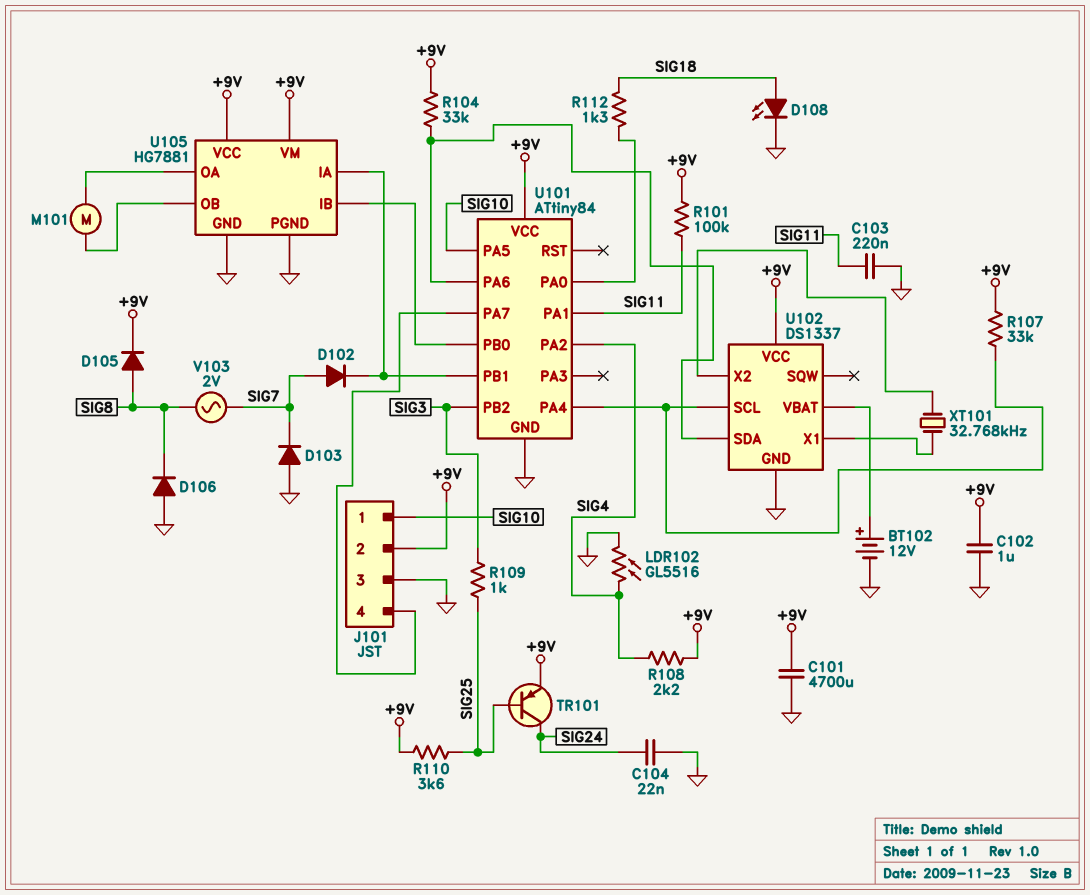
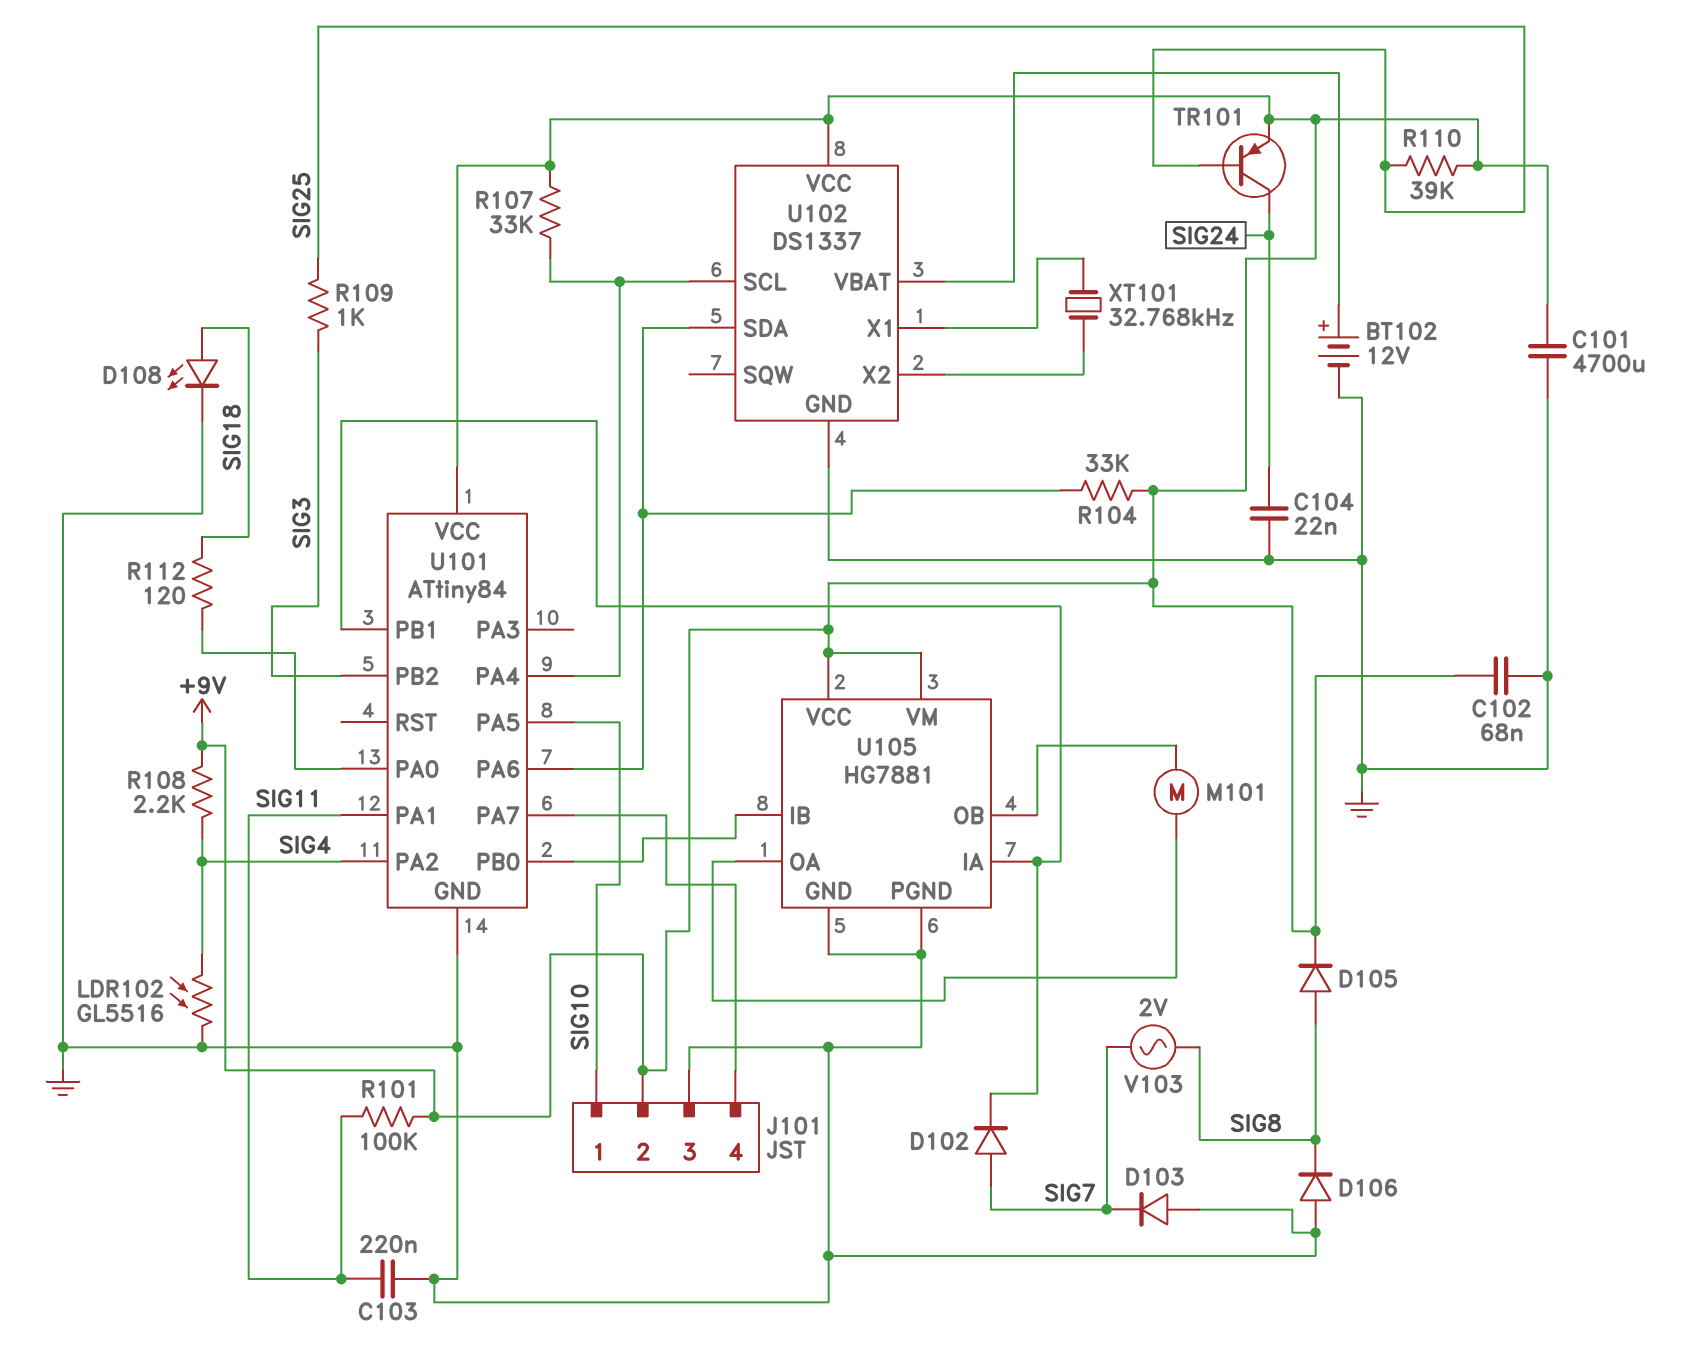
C102: 1uF (+9V, GND) -> 68nF (+9V, GND)
R110: 3.6k (+9V, SIG25) -> 39k (+9V, SIG25)
R112: 1.3k (SIG18, U101/PA0) -> 120 (SIG18, U101/PA0)

